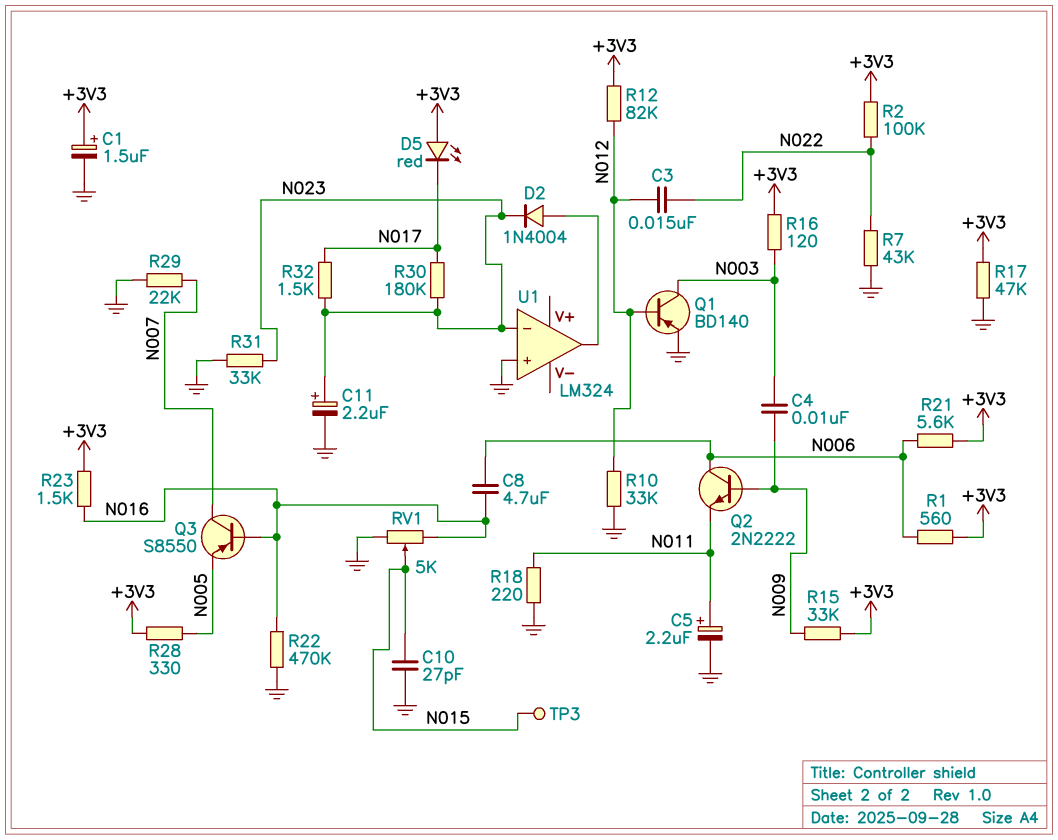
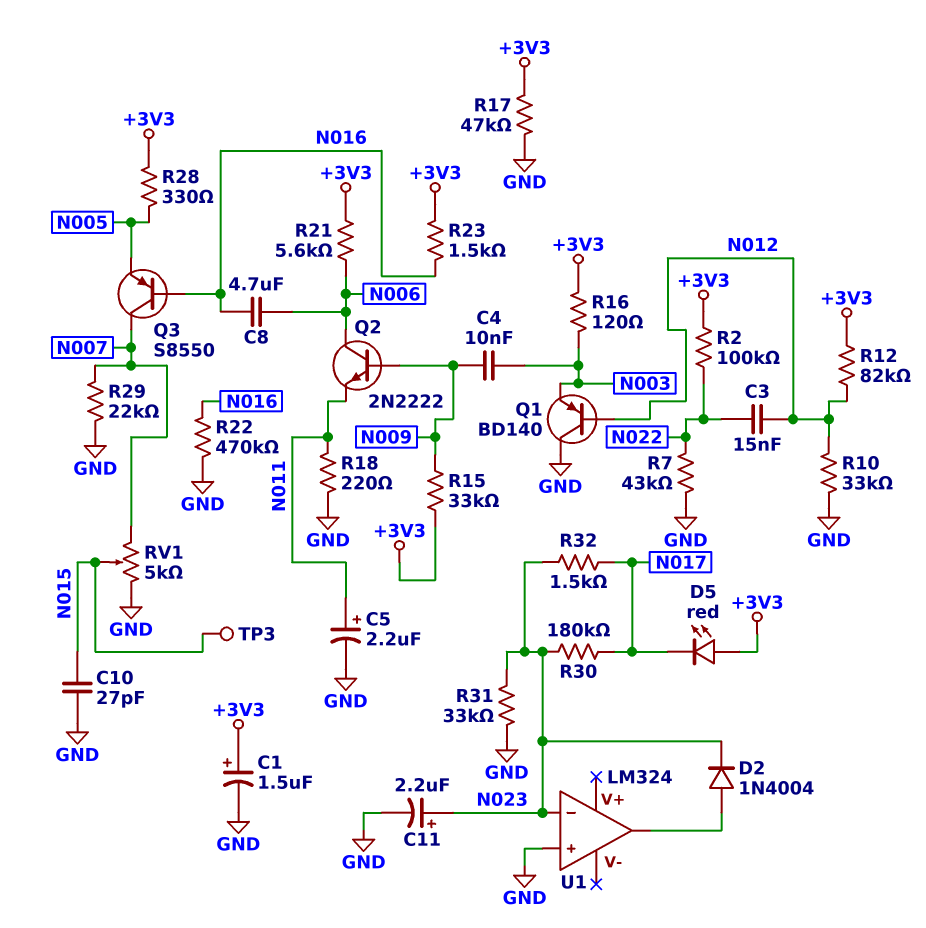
Q1: PNP BD140 (B N012, C N003, E GND) -> PNP BD140 (B N012, C GND, E N003)
R1: 560 (+3V3, N006) -> none
RV1: 5k (GND, N016, wiper N015) -> 5k (GND, N007, wiper N015)

